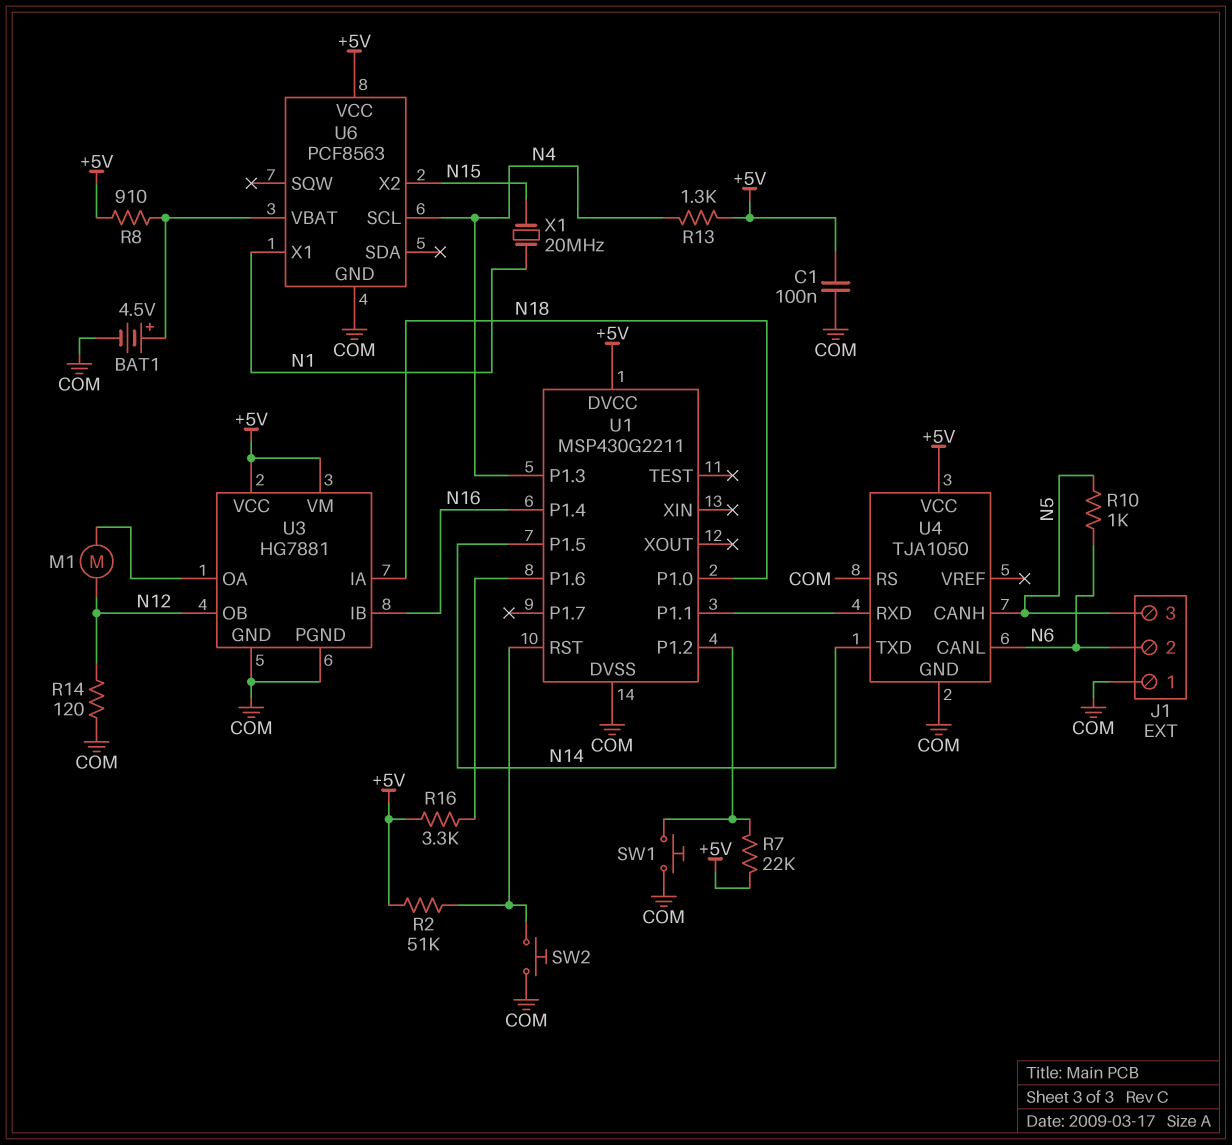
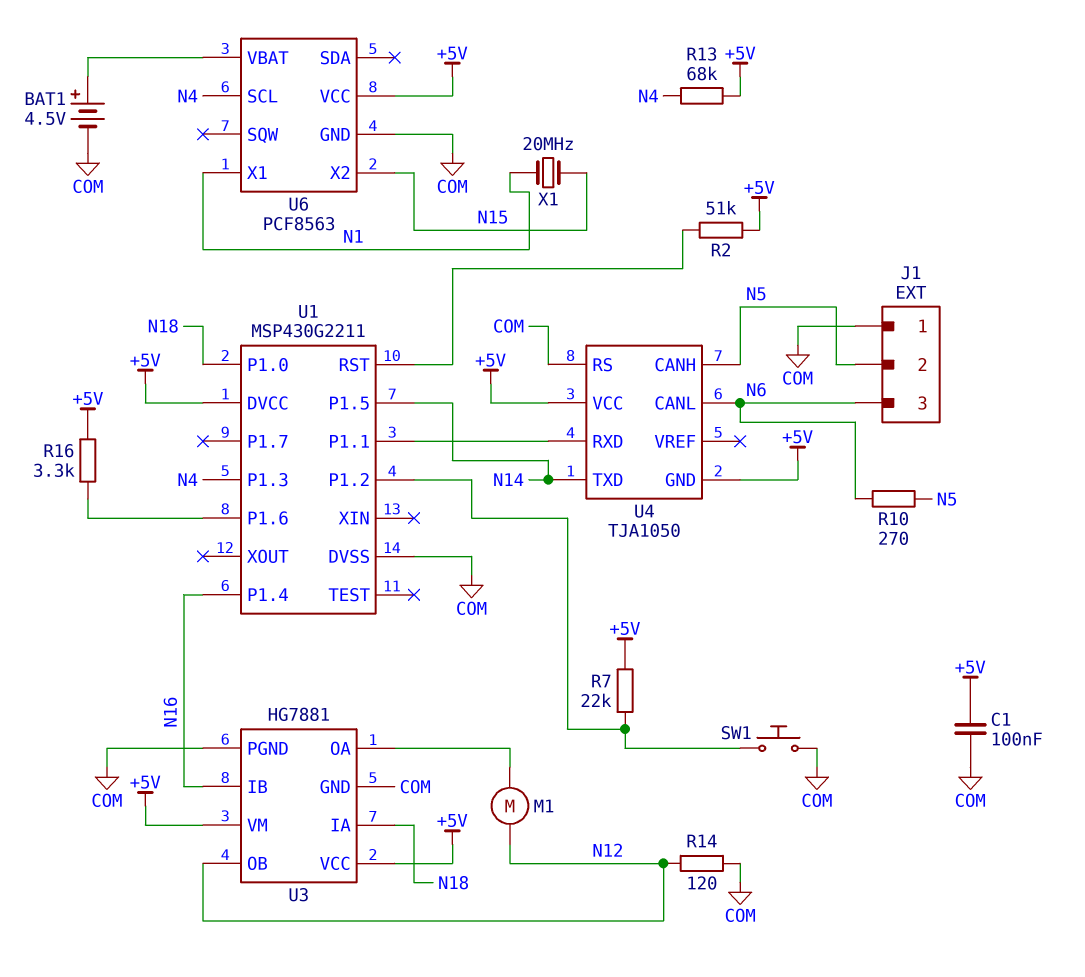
J1 pin 2: N6 -> N5
J1 pin 3: N5 -> N6
R8: 910 (+5V, U6/VBAT) -> none
R10: 1k (N5, N6) -> 270 (N5, N6)
R13: 1.3k (+5V, N4) -> 68k (+5V, N4)
SW2: button (COM, U1/RST) -> none
U4 pin GND: COM -> +5V

